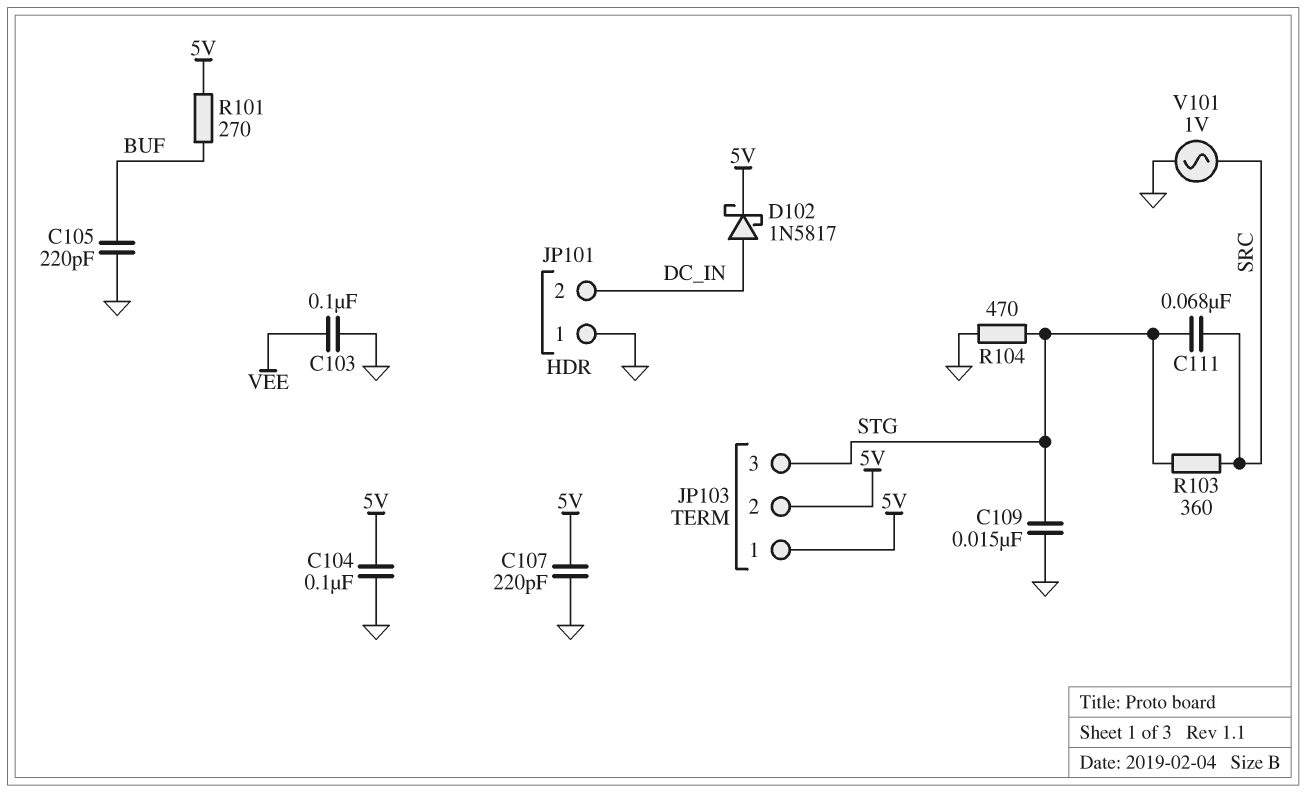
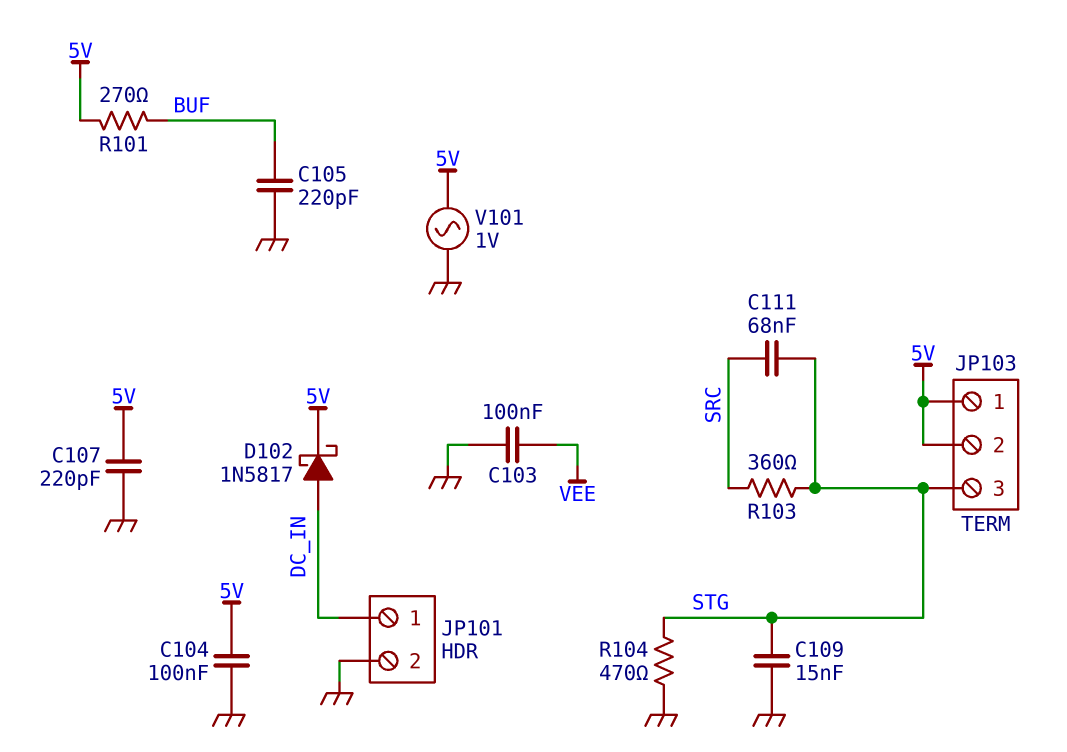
JP101 pin 1: GND -> DC_IN
JP101 pin 2: DC_IN -> GND
V101: AC 1V (GND, SRC) -> AC 1V (5V, GND)

